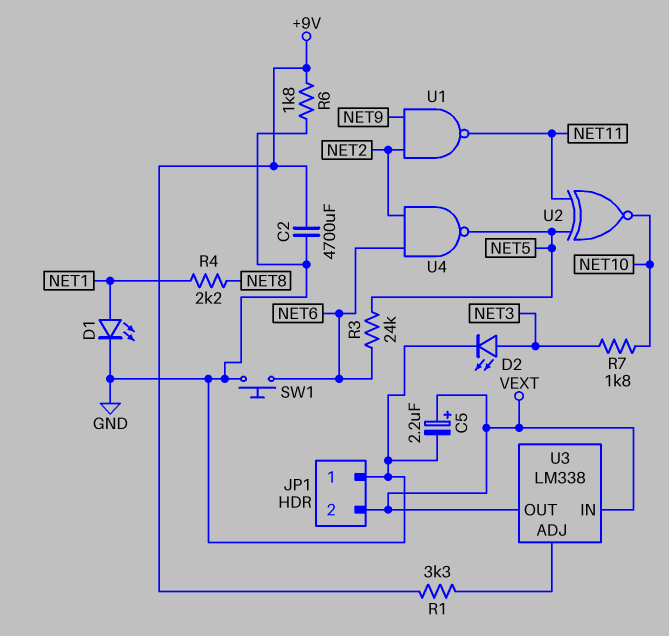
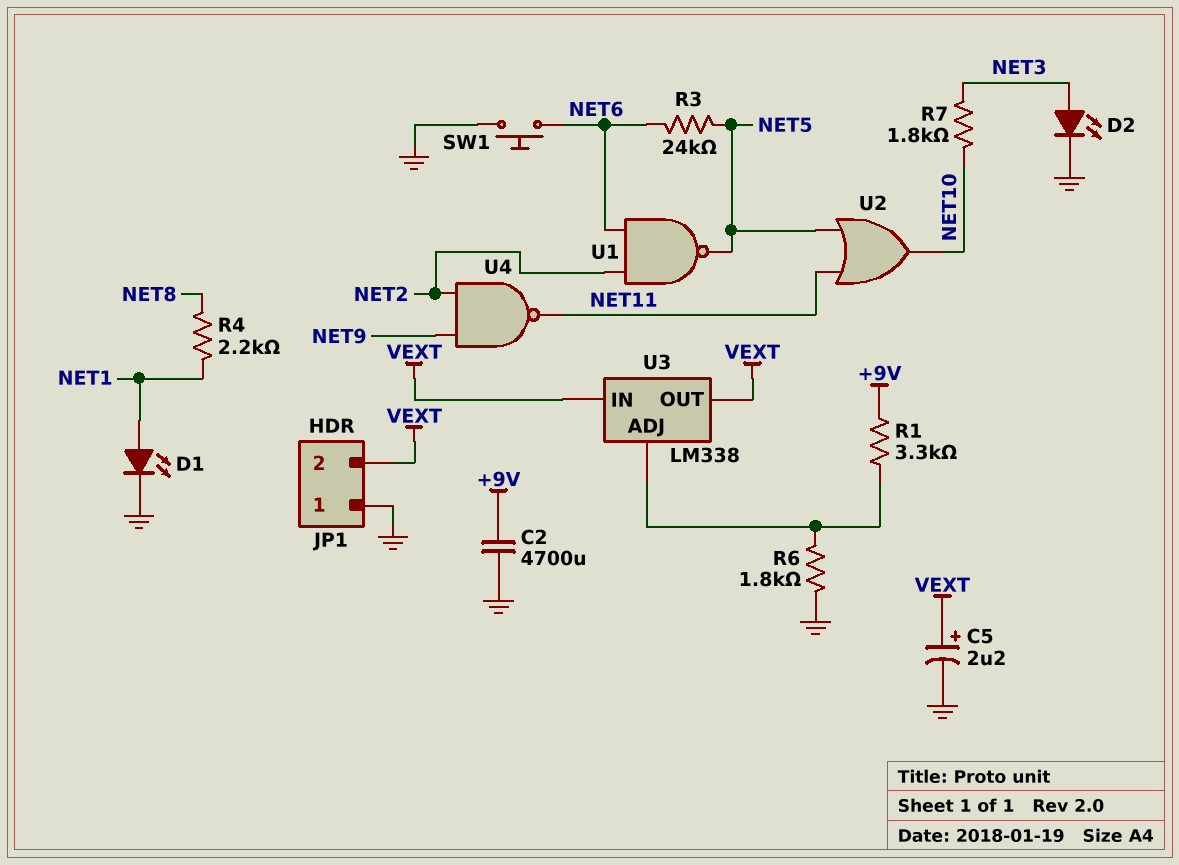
R6: 1.8k (+9V, GND) -> 1.8k (GND, U3/ADJ)
U1: NAND (in NET2, in NET9, out NET11) -> NAND (in NET2, in NET6, out NET5)
U2: XNOR (in NET5, in NET11, out NET10) -> OR (in NET5, in NET11, out NET10)
U4: NAND (in NET2, in NET6, out NET5) -> NAND (in NET2, in NET9, out NET11)

